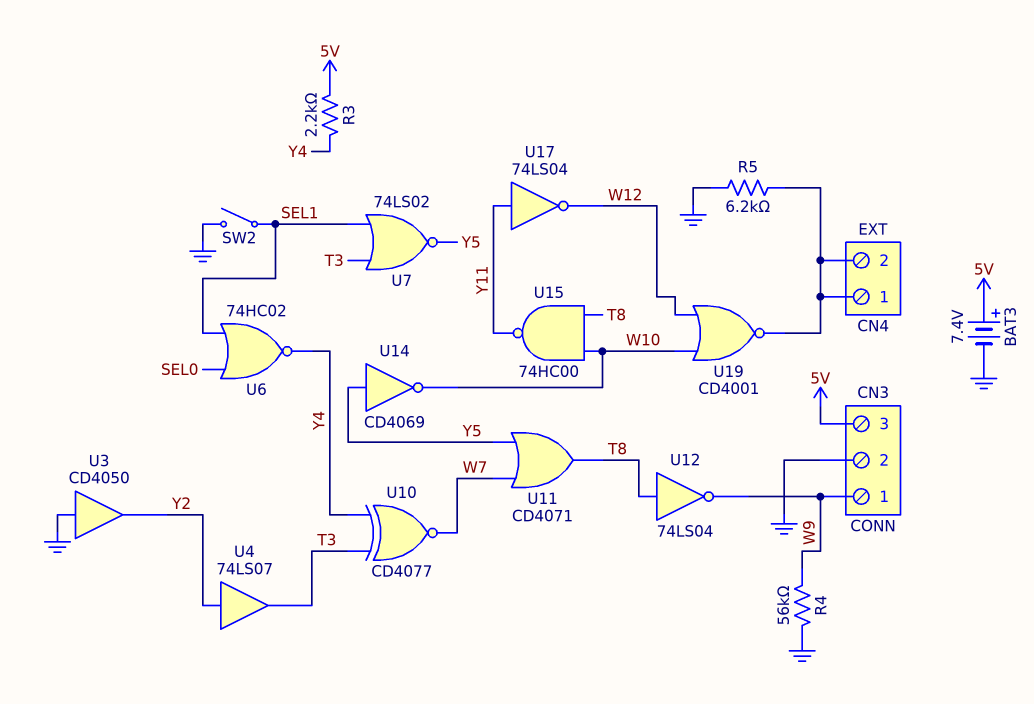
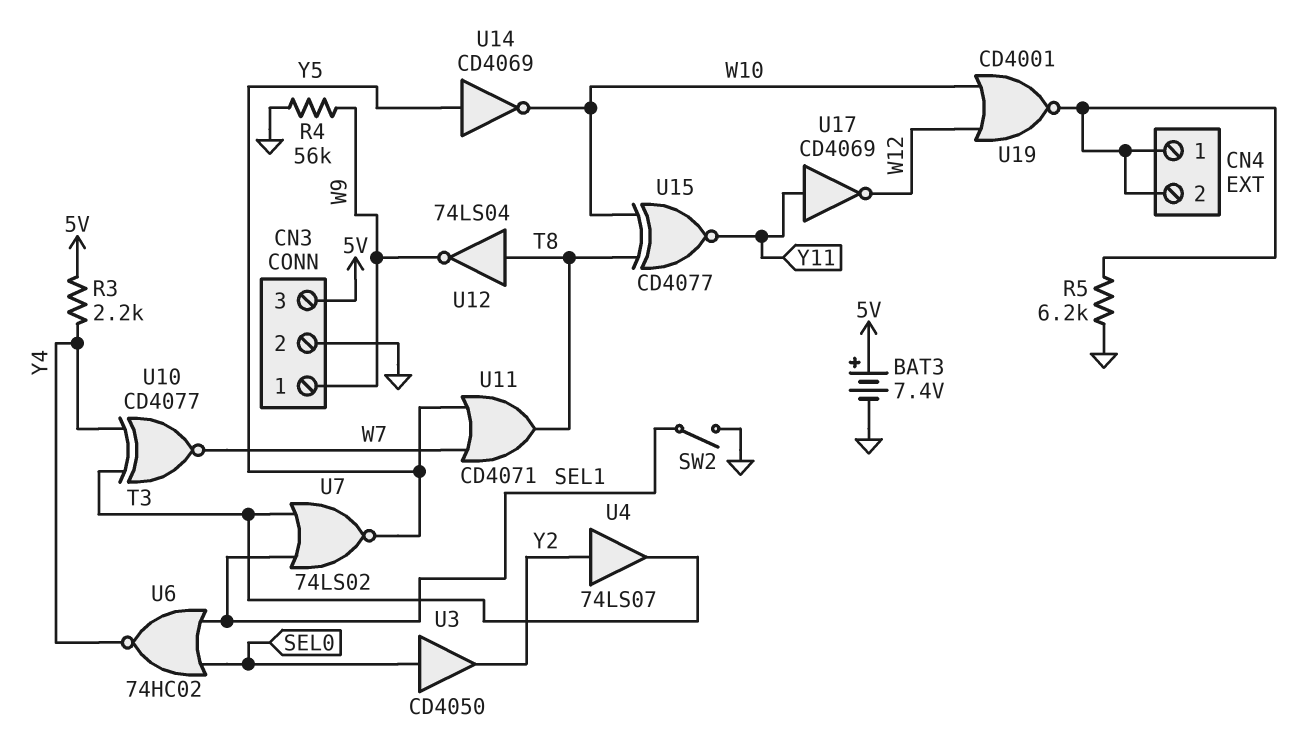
U3: buffer CD4050 (in GND, out Y2) -> buffer CD4050 (in SEL0, out Y2)
U15: NAND 74HC00 (in T8, in W10, out Y11) -> XNOR CD4077 (in T8, in W10, out Y11)
U17: NOT 74LS04 (in Y11, out W12) -> NOT CD4069 (in Y11, out W12)

